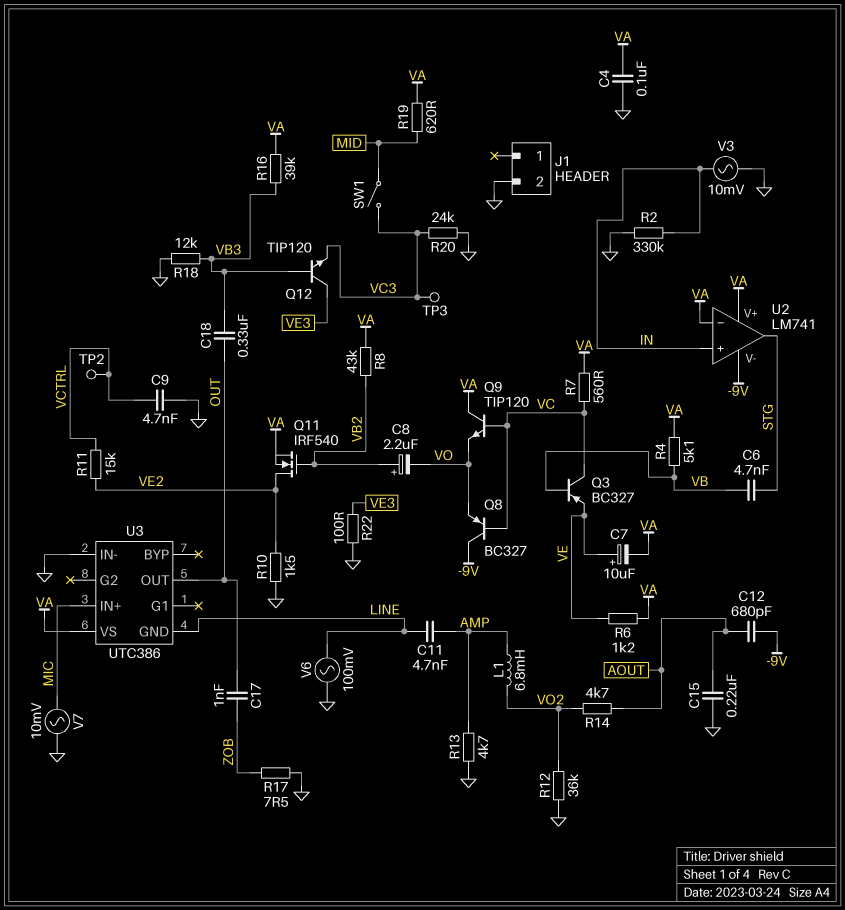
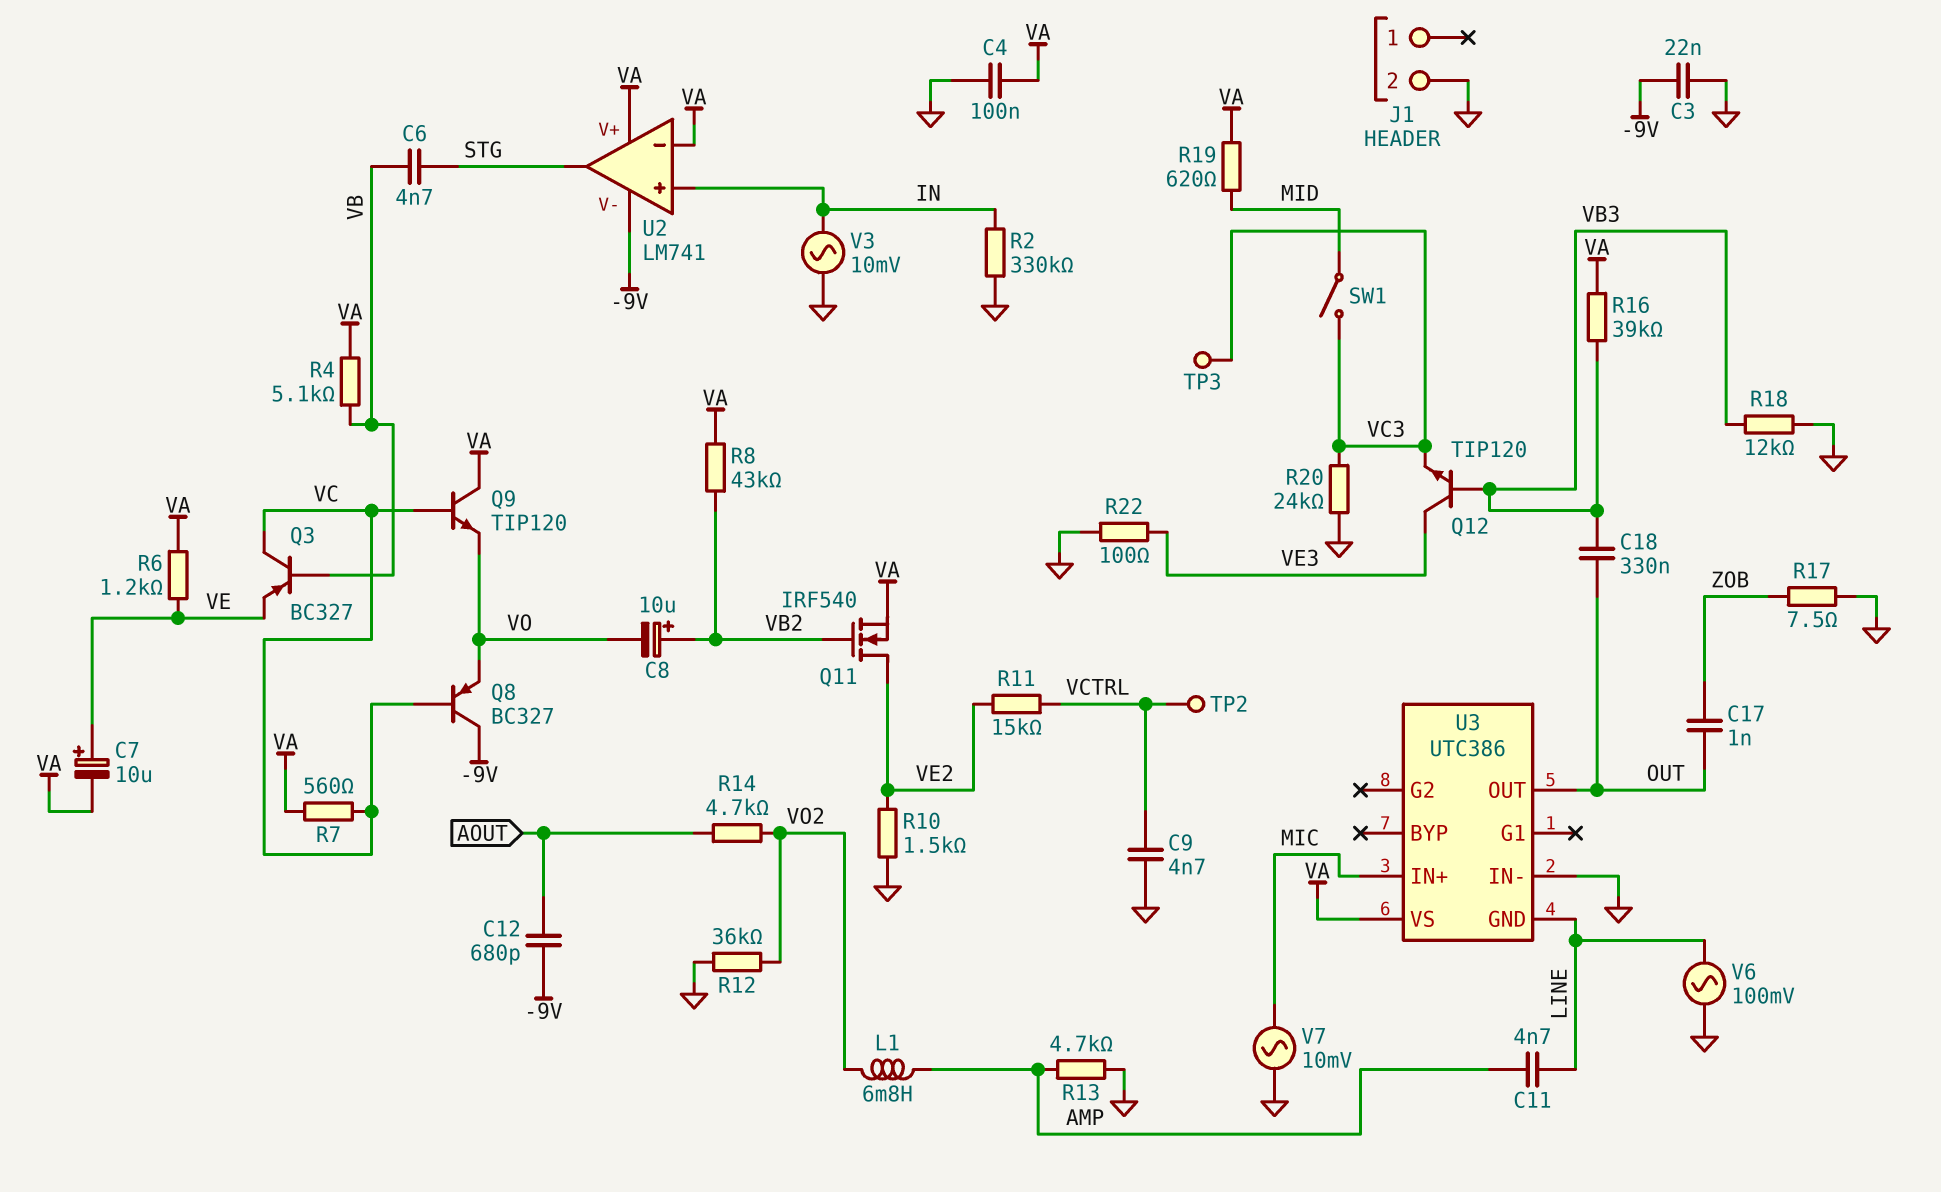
C3: none -> 22nF (-9V, GND)
C8: 2.2uF (plus VB2, minus VO) -> 10uF (plus VB2, minus VO)
C15: 220nF (AOUT, GND) -> none

